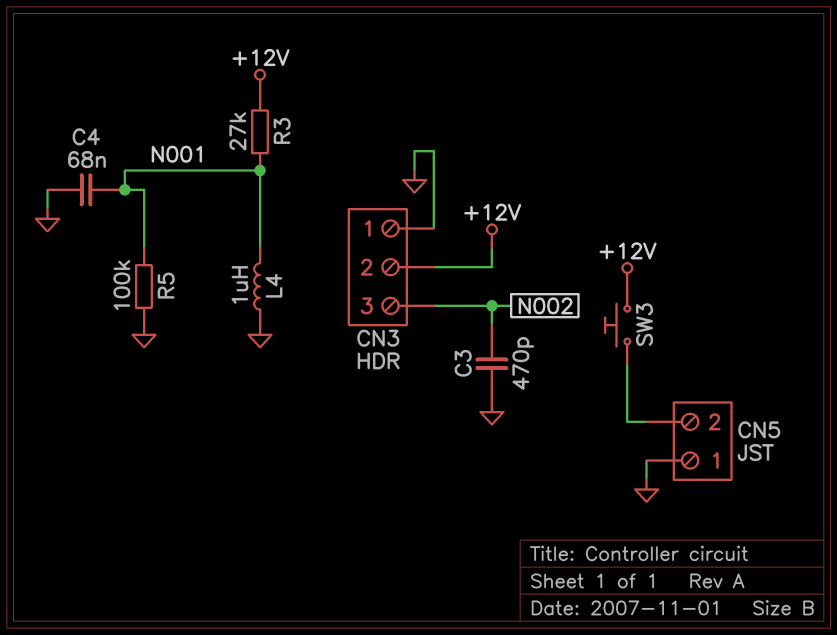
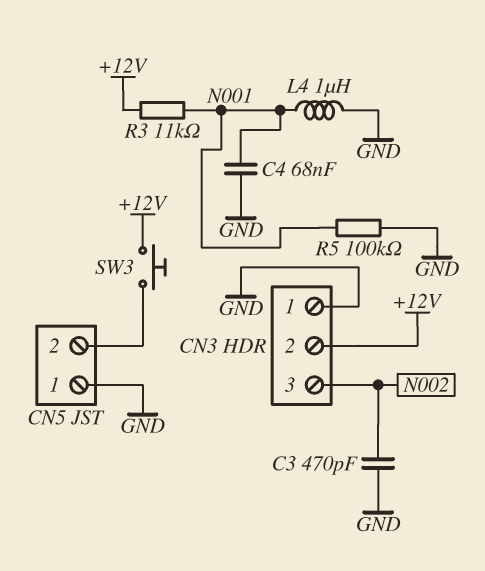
R3: 27k (+12V, N001) -> 11k (+12V, N001)

